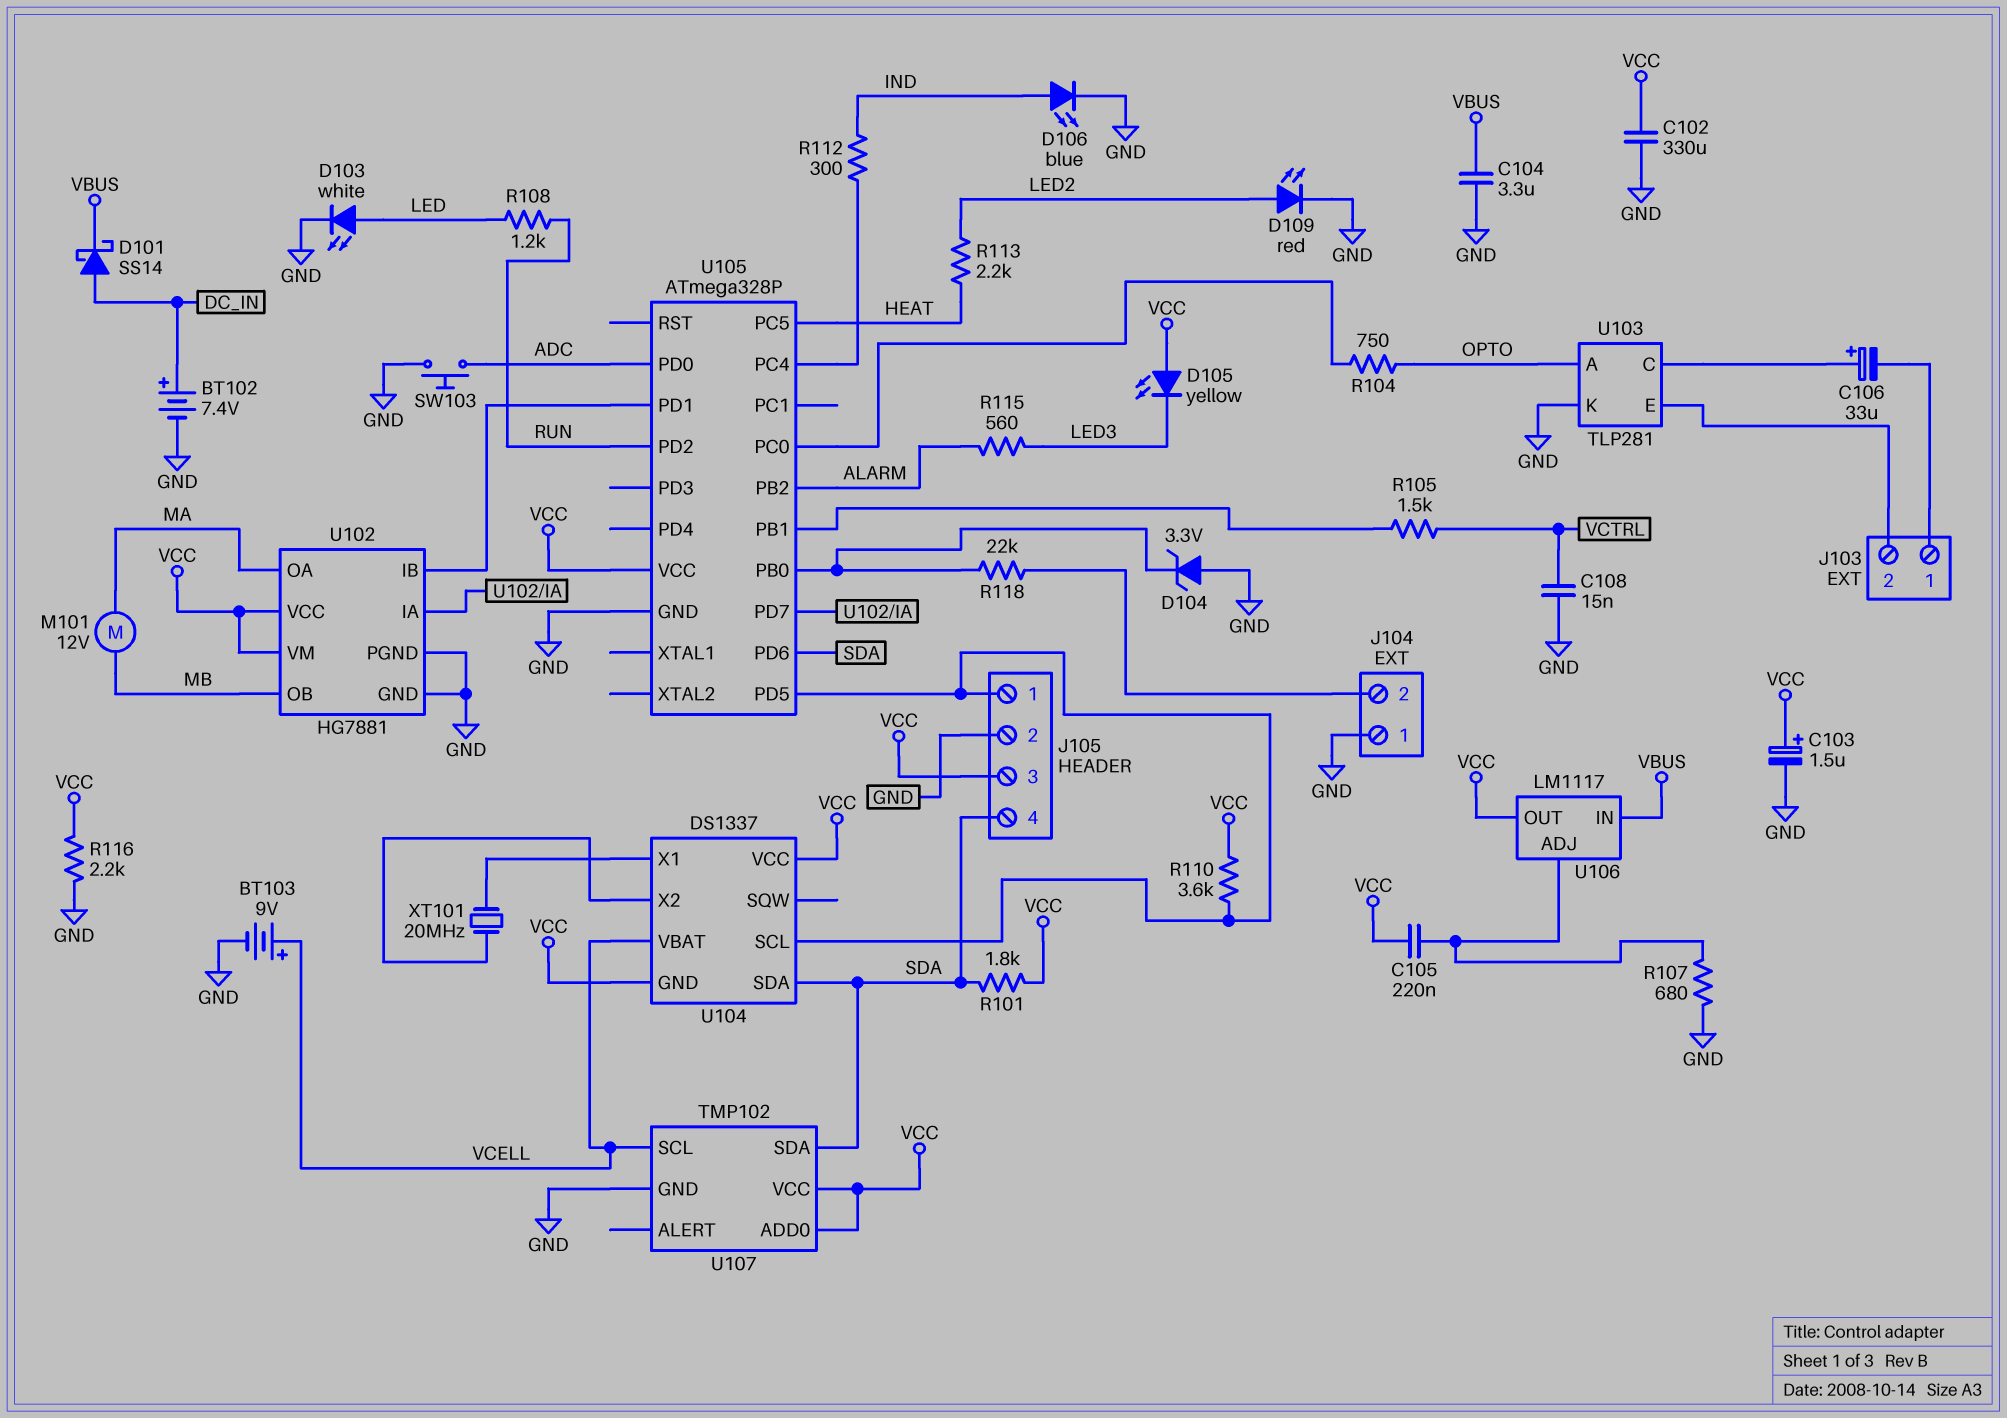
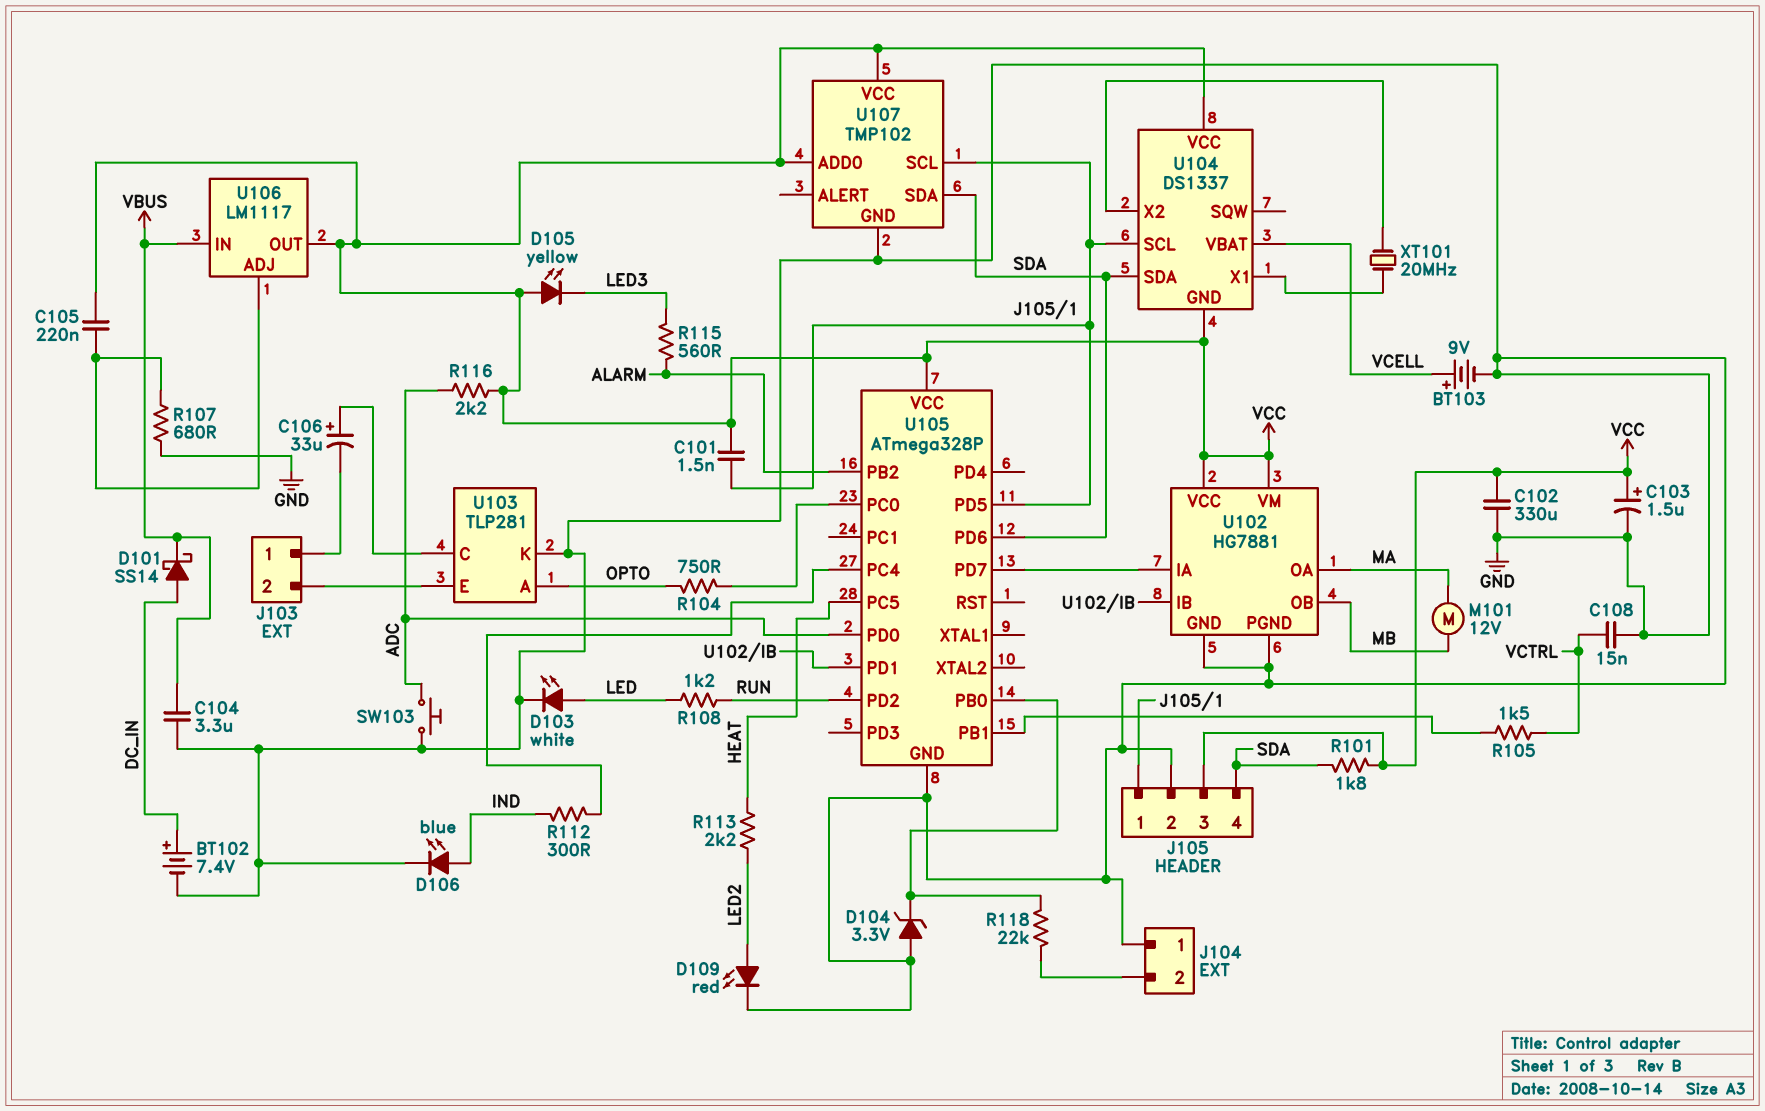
C101: none -> 1.5nF (J105/1, VCC)
R110: 3.6k (J105/1, VCC) -> none
R116: 2.2k (GND, VCC) -> 2.2k (ADC, VCC)
U107 pin SCL: VCELL -> J105/1

